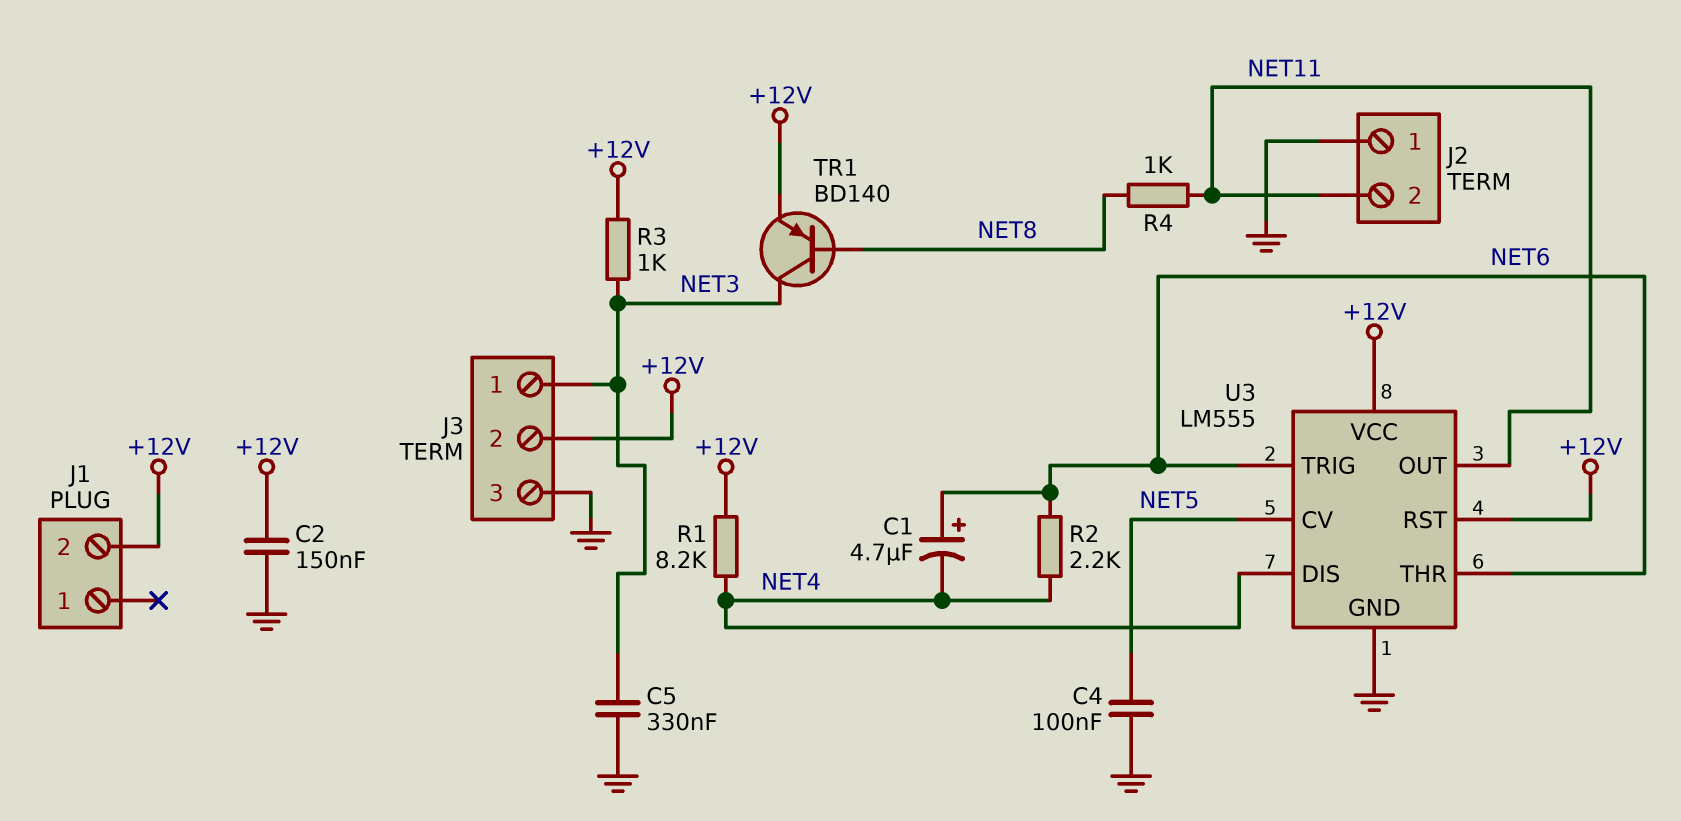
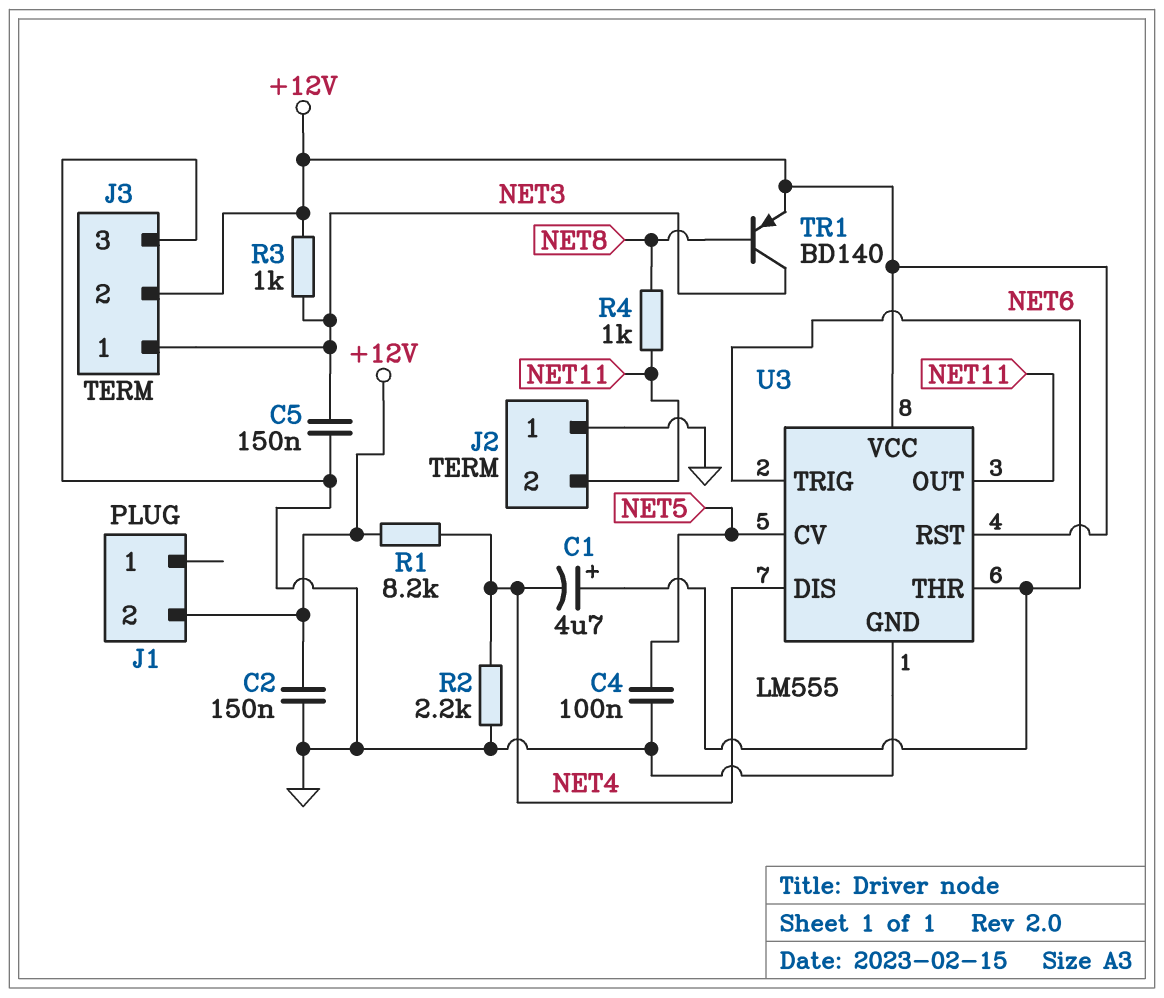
C5: 330nF (GND, NET3) -> 150nF (GND, NET3)
R2: 2.2k (NET4, NET6) -> 2.2k (GND, NET4)

